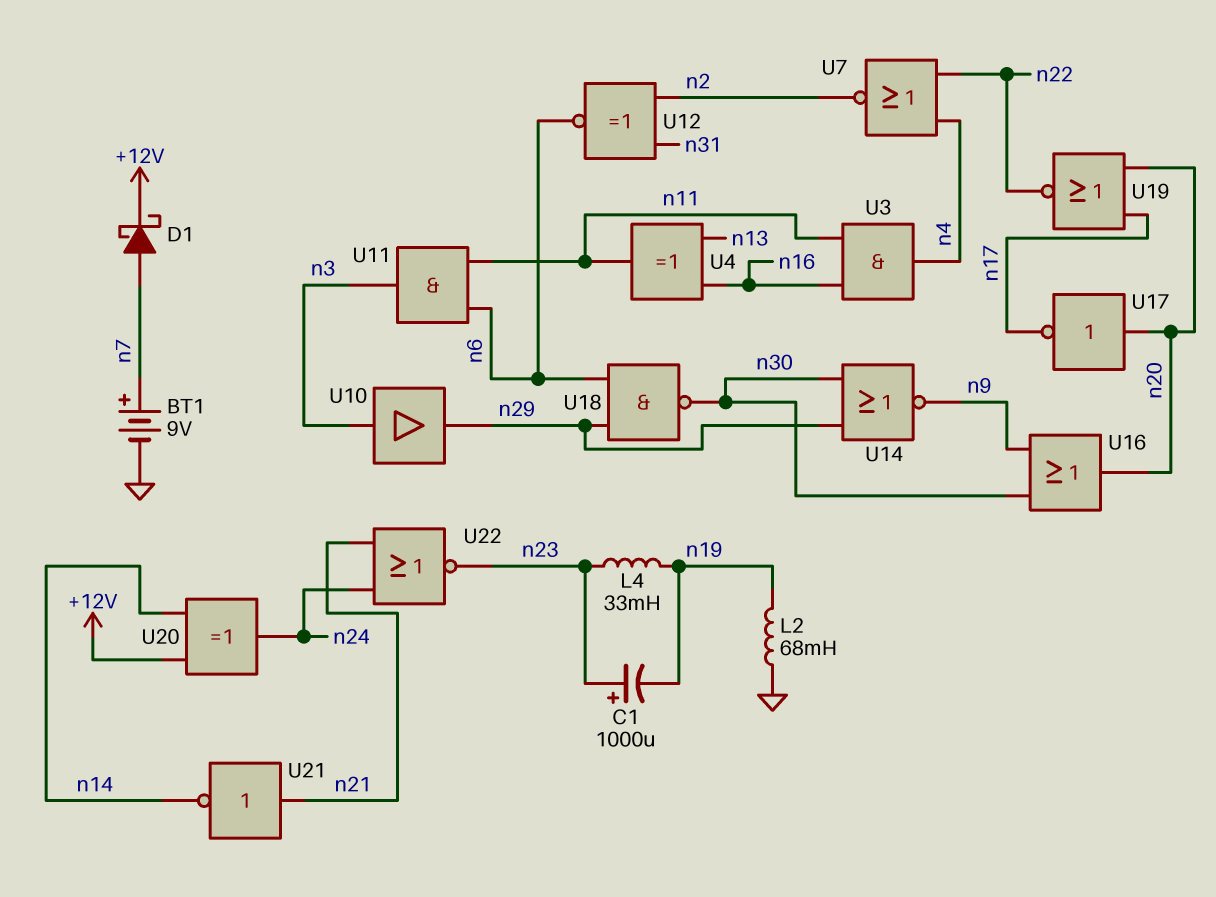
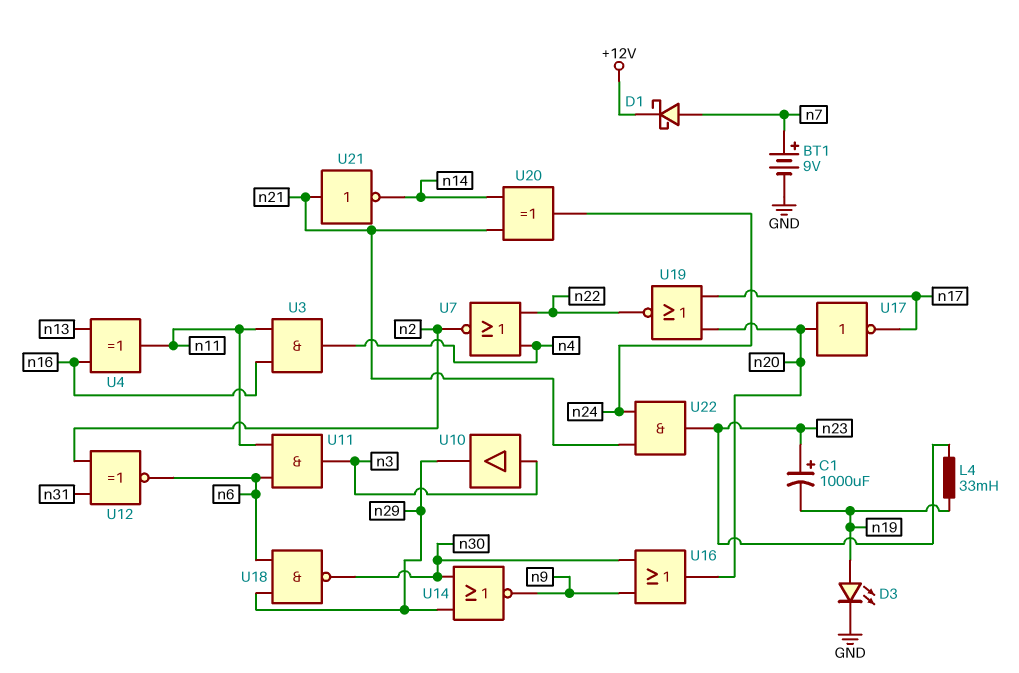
D3: none -> LED (A n19, K GND)
L2: 68mH (GND, n19) -> none
U20: XOR (in +12V, in n14, out n24) -> XOR (in n14, in n21, out n24)
U22: NOR (in n21, in n24, out n23) -> AND (in n21, in n24, out n23)

